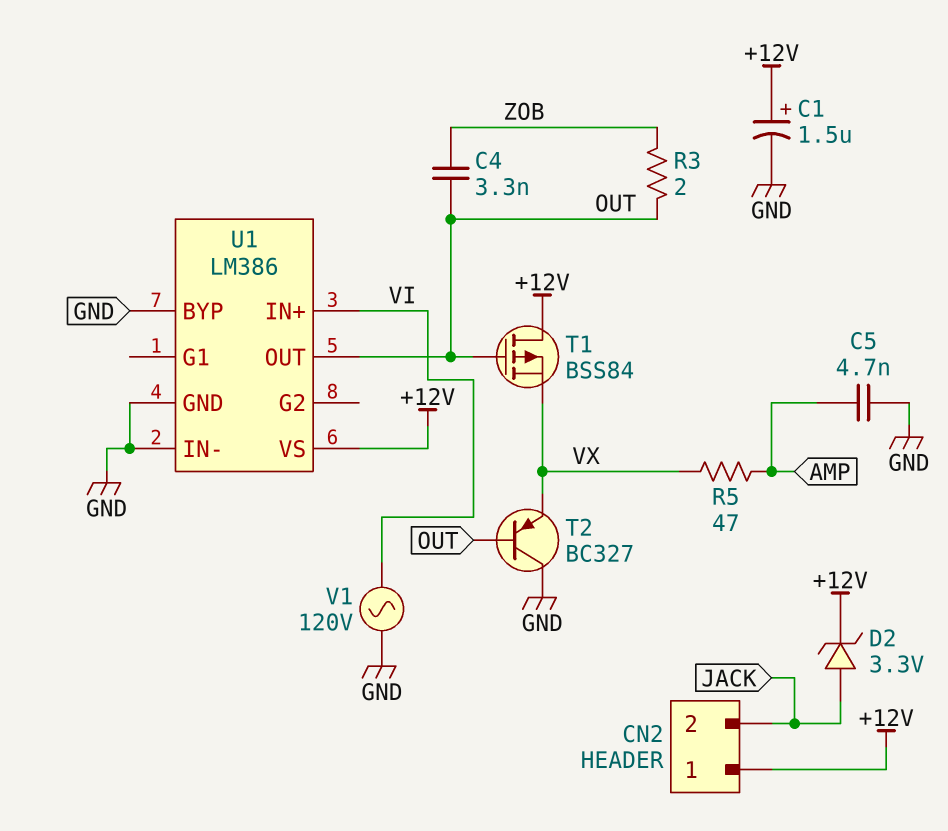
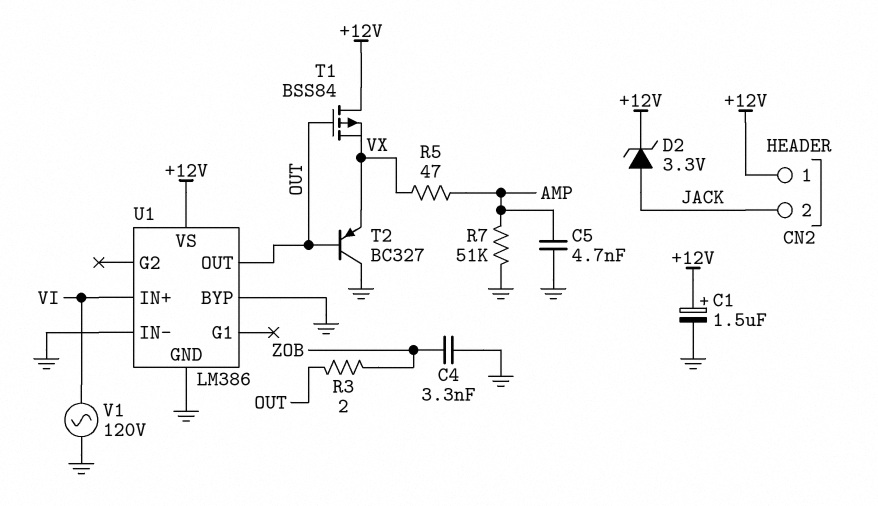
C4: 3.3nF (OUT, ZOB) -> 3.3nF (GND, ZOB)
R7: none -> 51k (AMP, GND)

